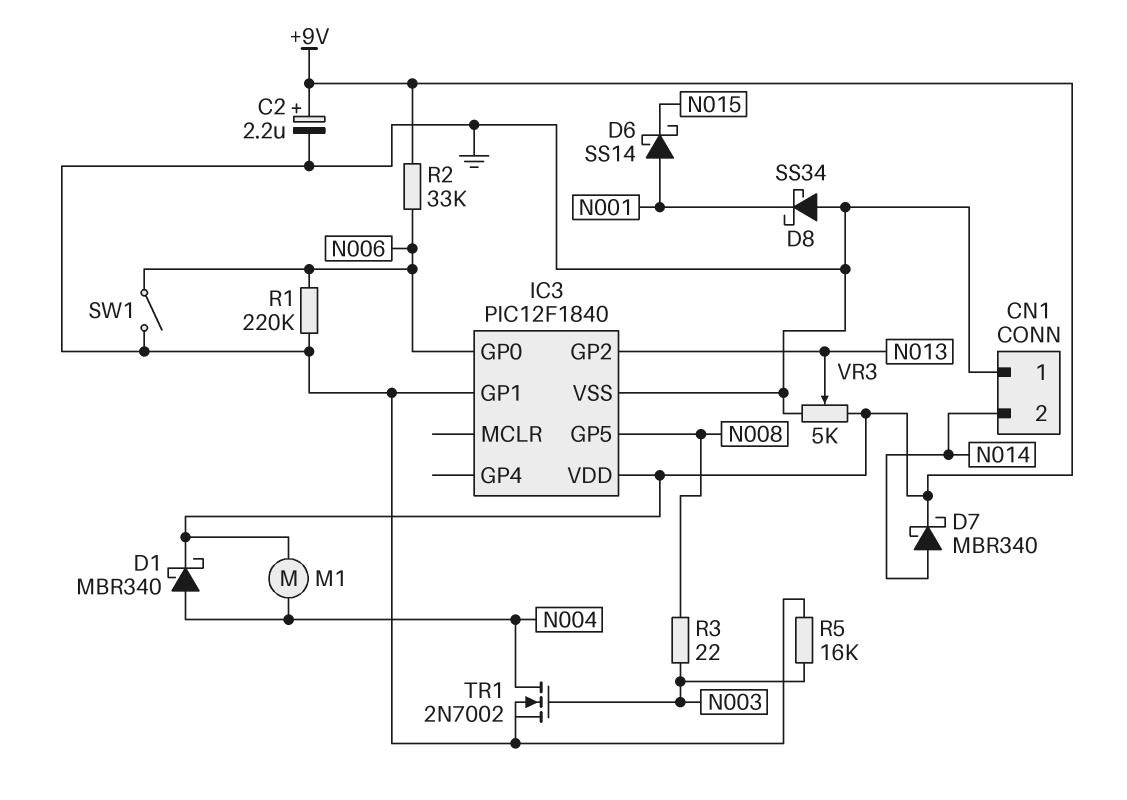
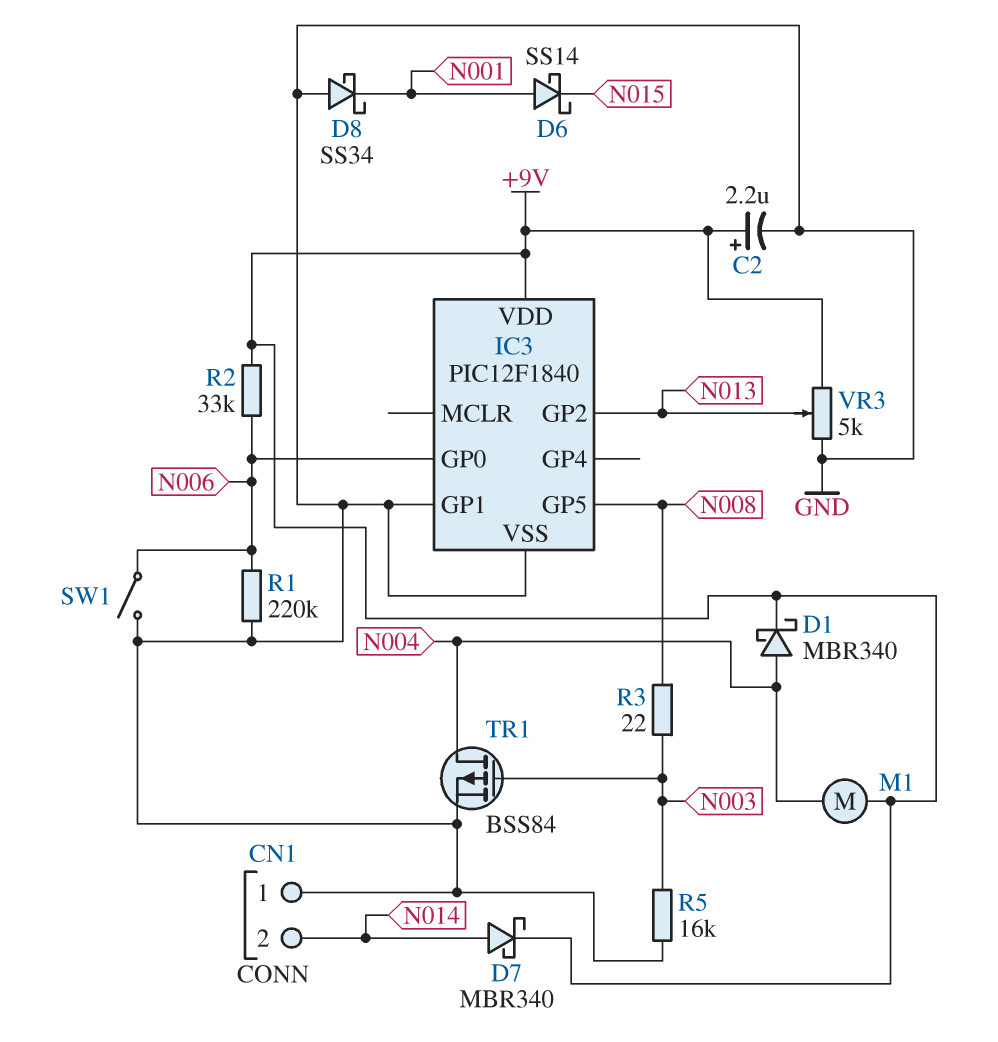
TR1: NMOS 2N7002 (G N003, D N004, S GND) -> PMOS BSS84 (G N003, D N004, S GND)

